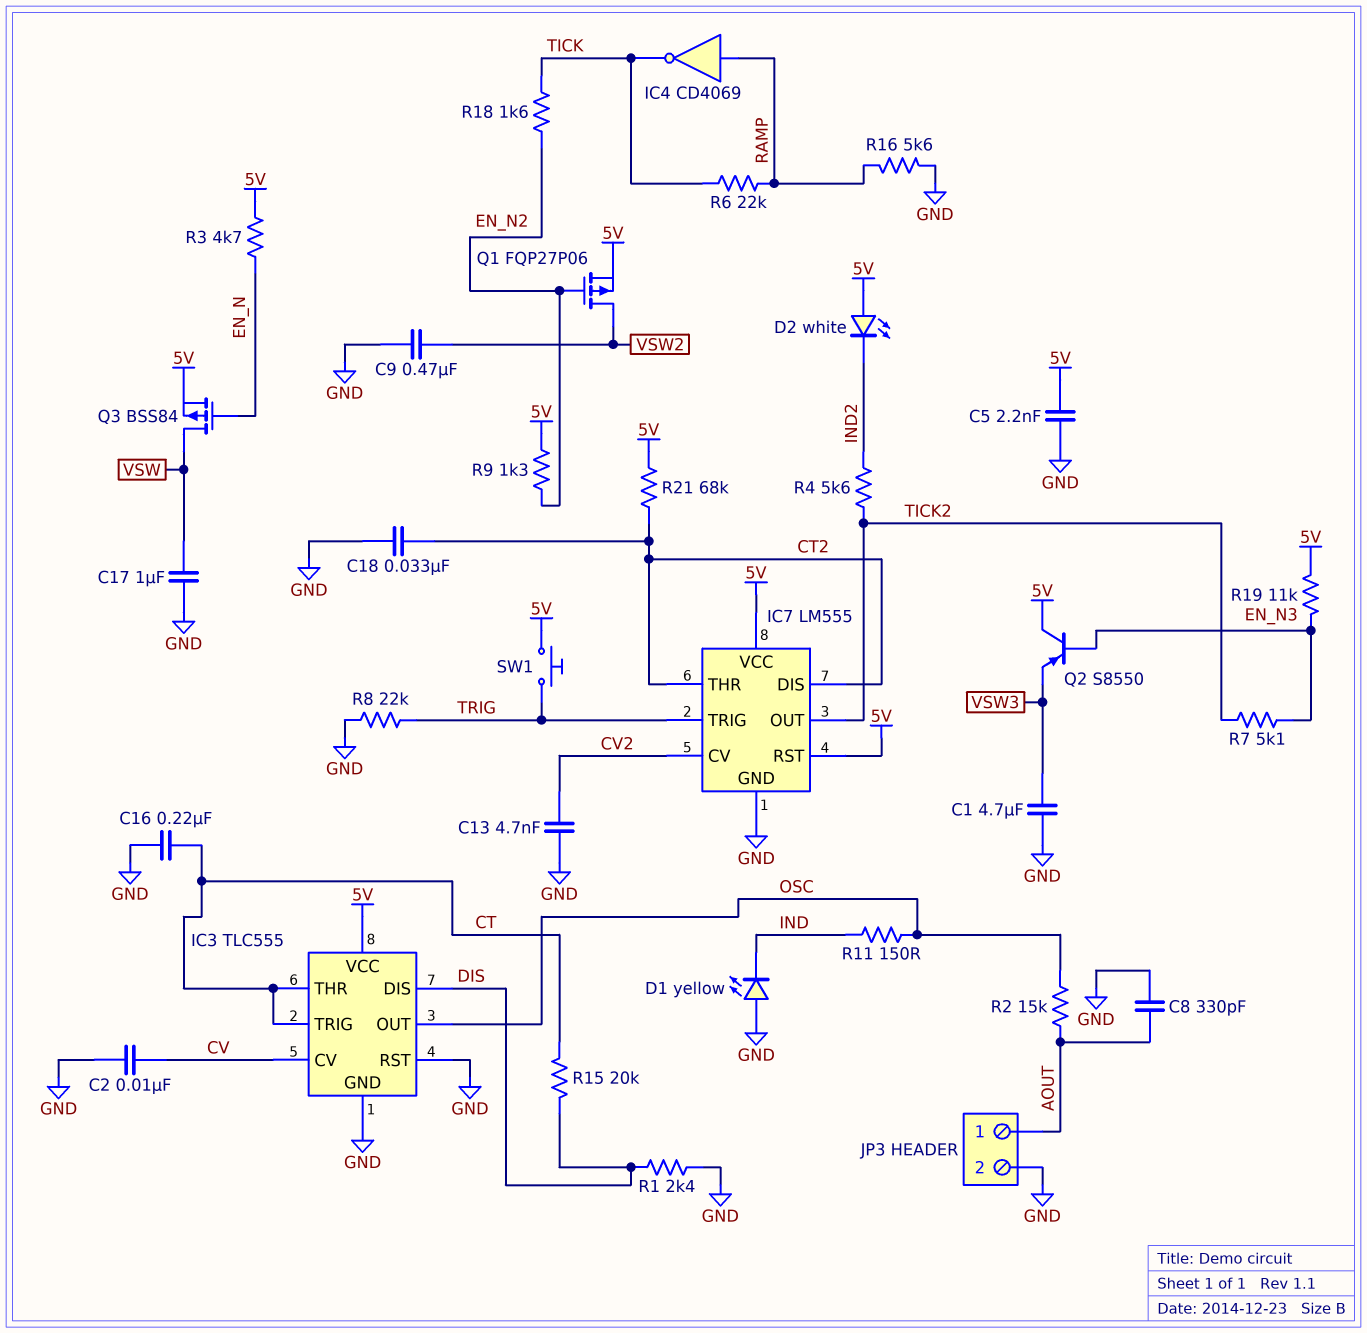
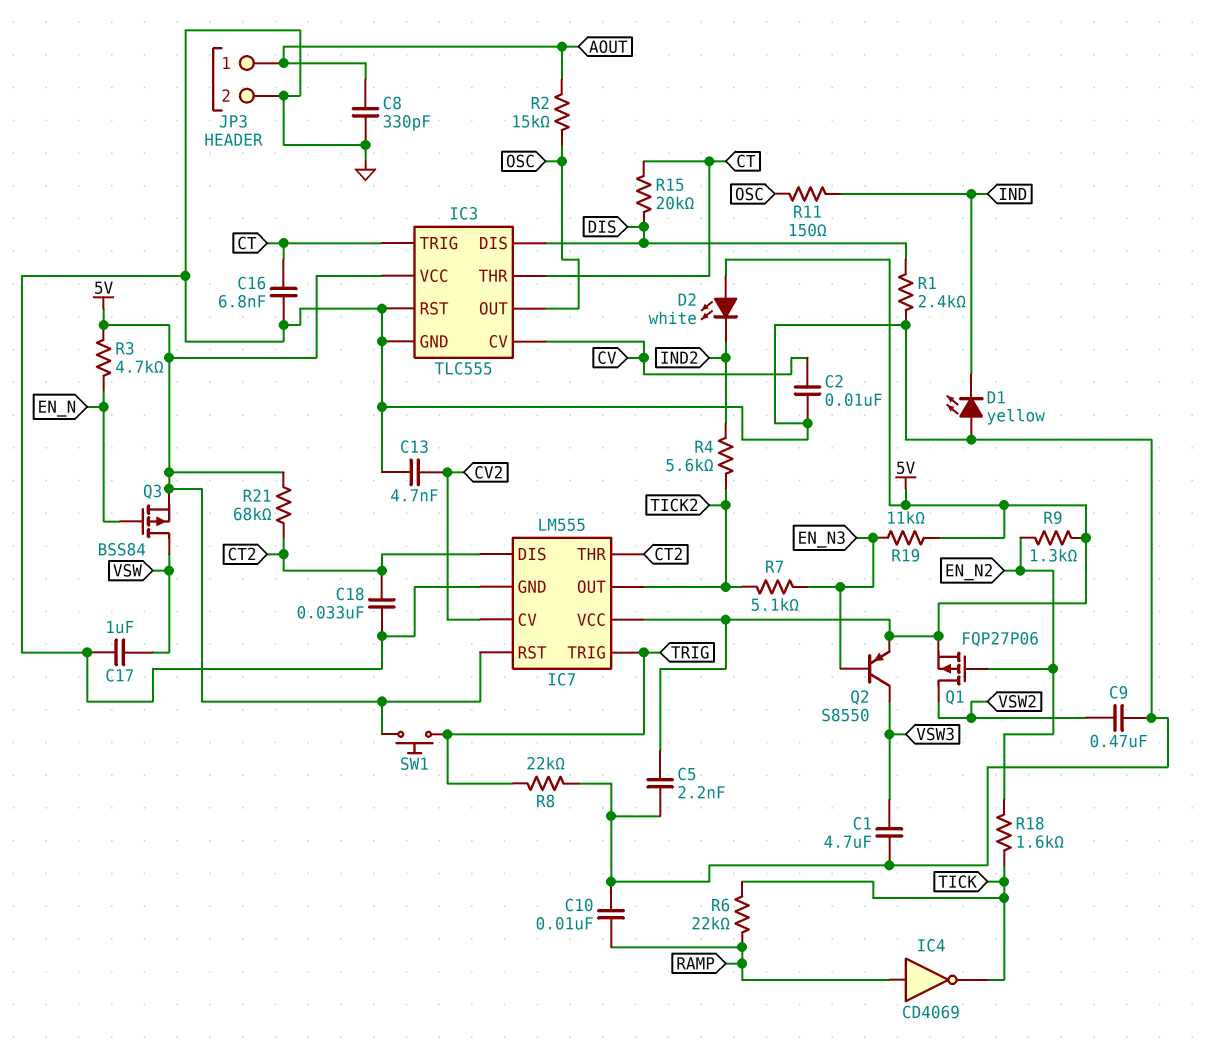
C10: none -> 10nF (GND, RAMP)
C16: 220nF (CT, GND) -> 6.8nF (CT, GND)
Q2: PNP S8550 (B EN_N3, C 5V, E VSW3) -> PNP S8550 (B EN_N3, C VSW3, E 5V)
R16: 5.6k (GND, RAMP) -> none

